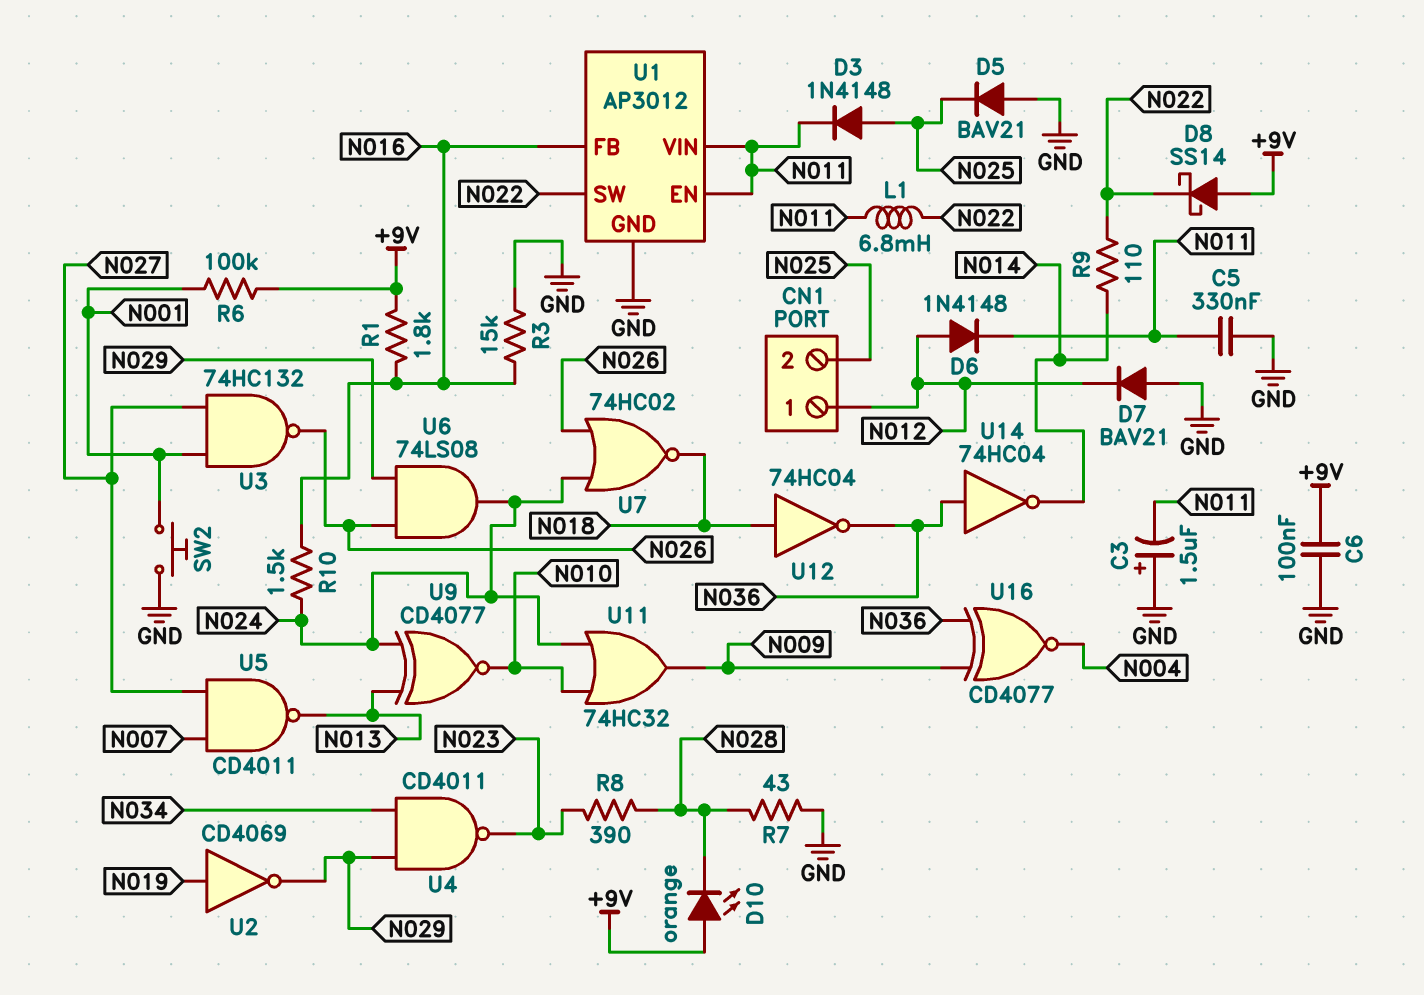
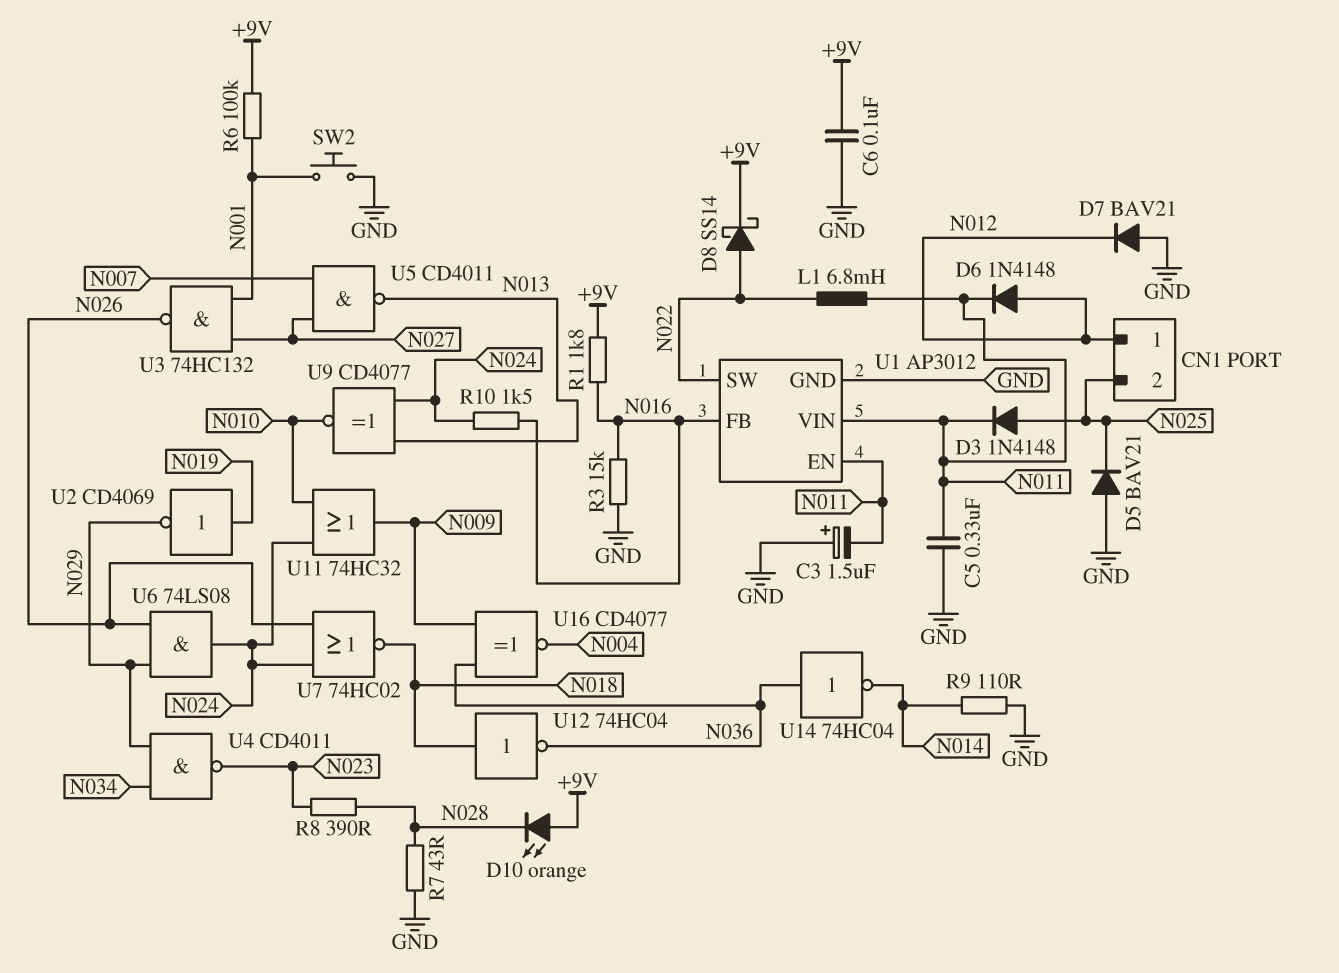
D8: schottky SS14 (A +9V, K N022) -> schottky SS14 (A N022, K +9V)
R9: 110 (N014, N022) -> 110 (GND, N014)

